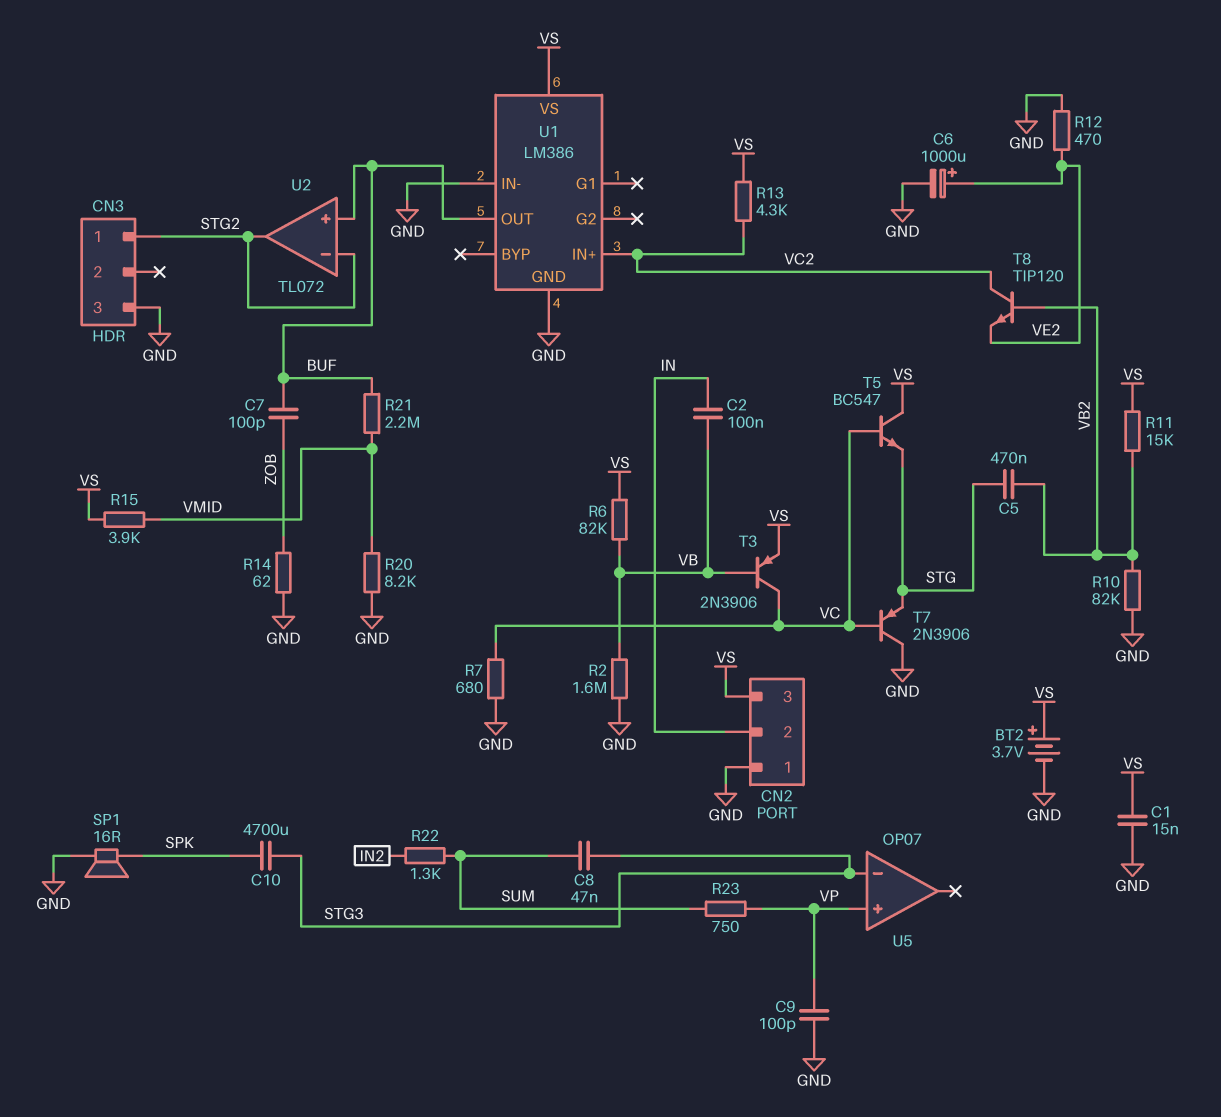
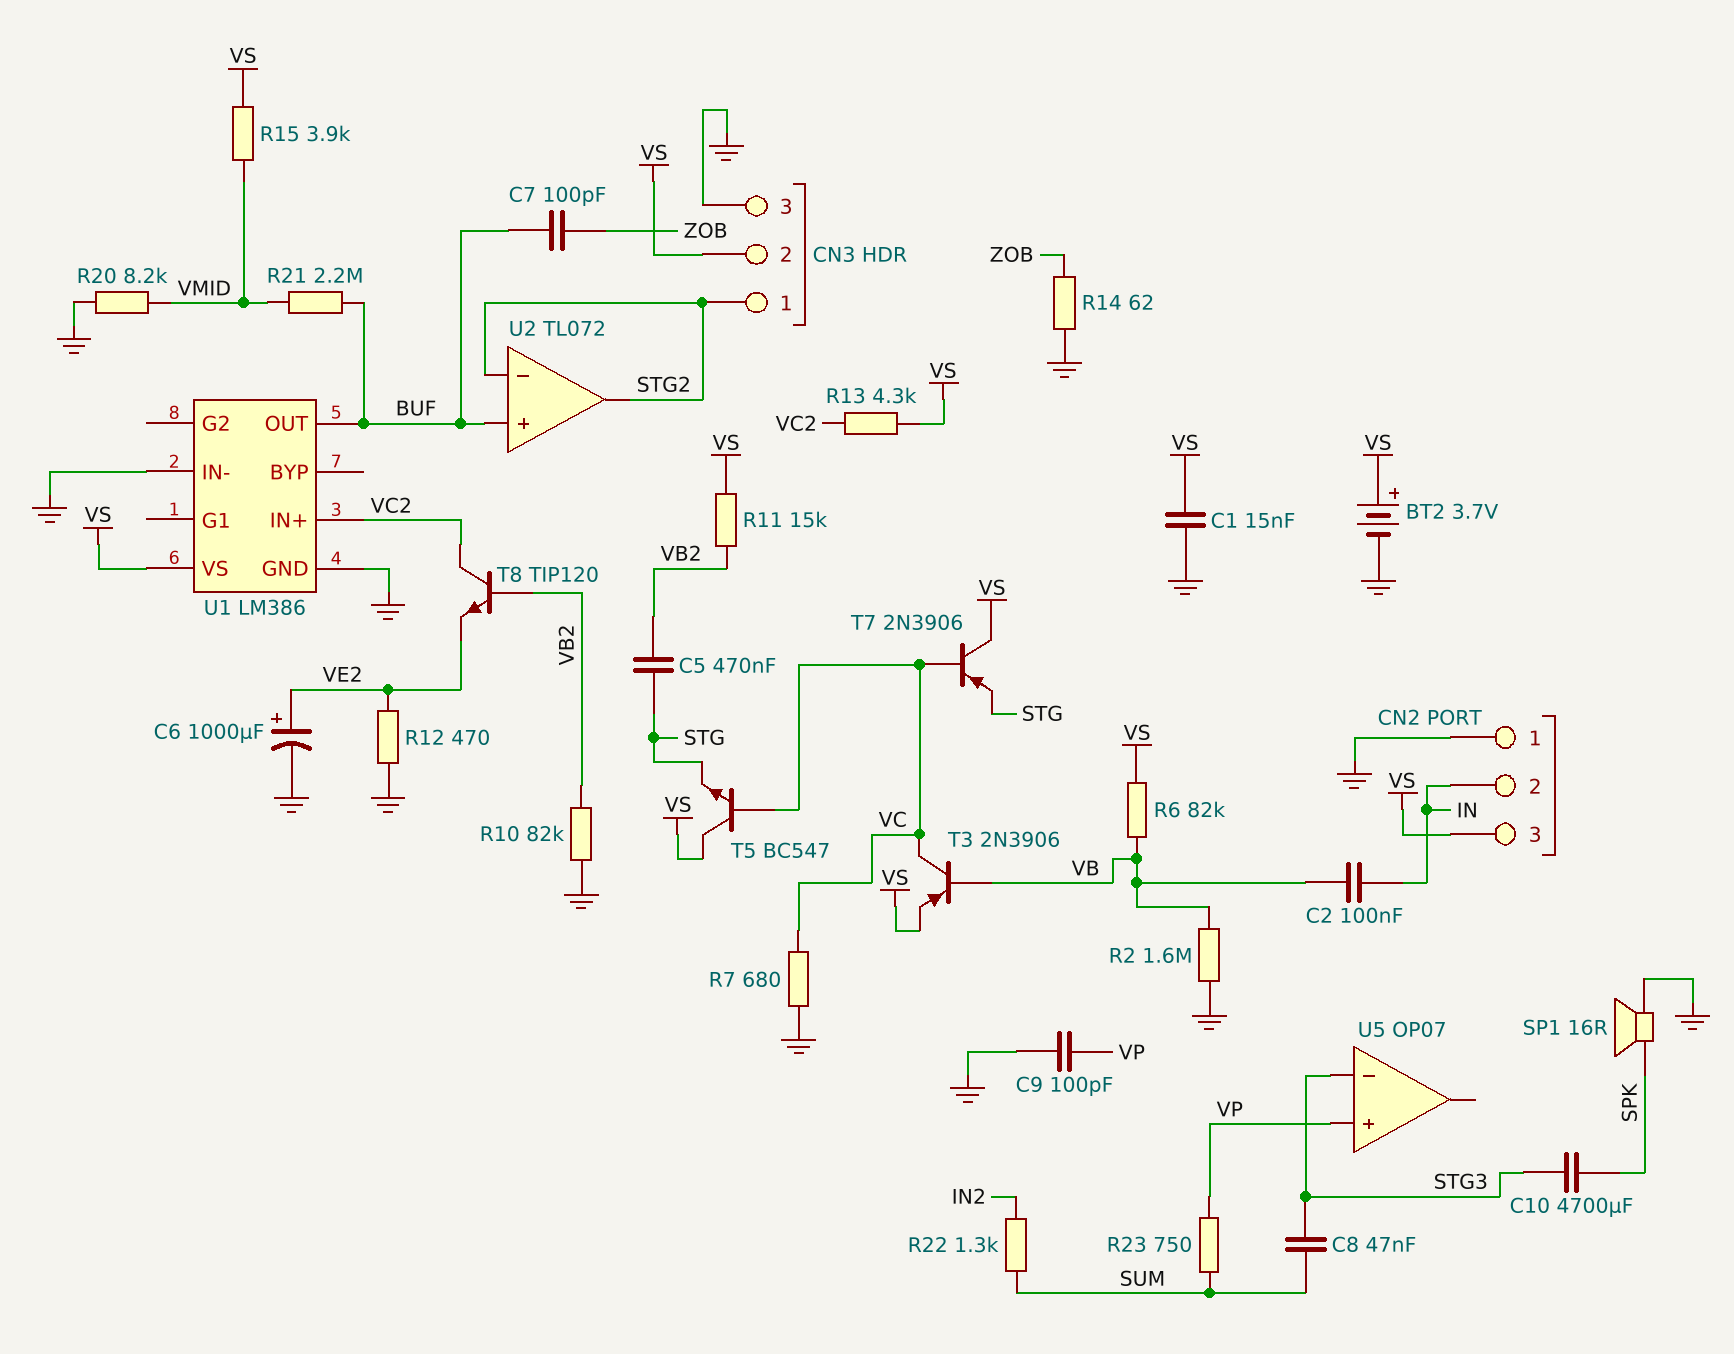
CN3 pin 2: none -> VS
T7: PNP 2N3906 (B VC, C GND, E STG) -> PNP 2N3906 (B VC, C VS, E STG)

